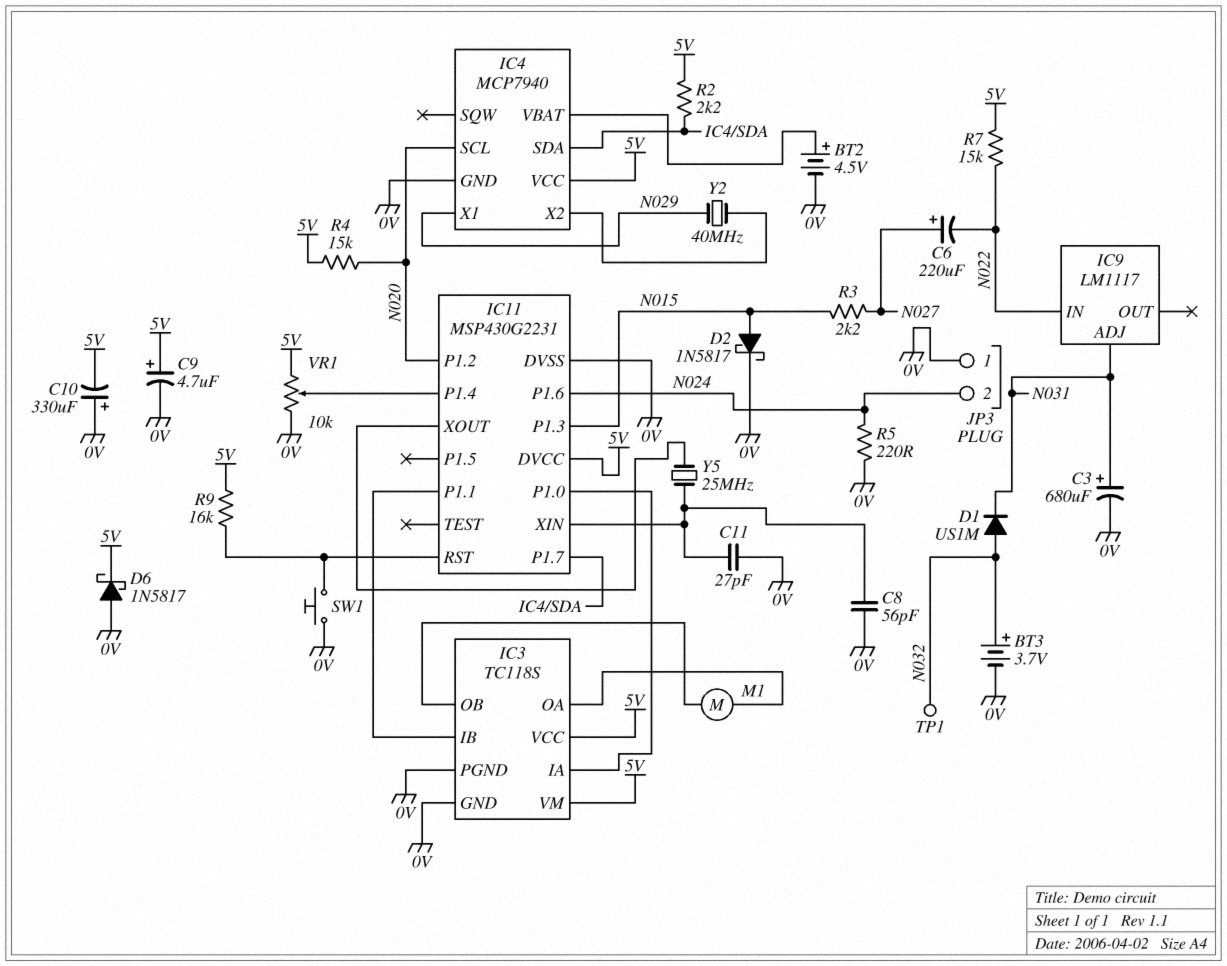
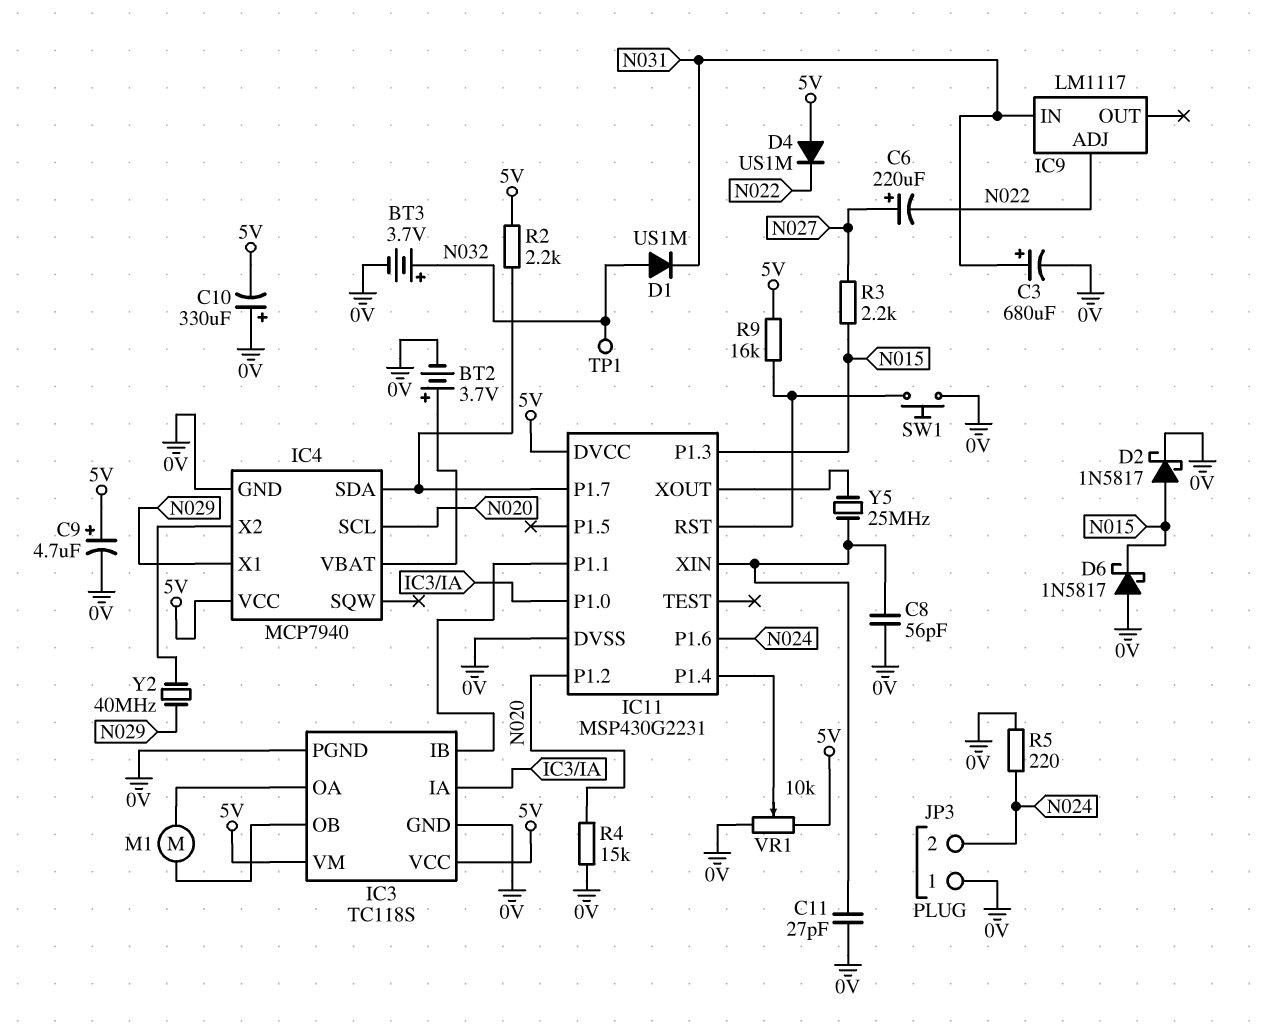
BT2: 4.5V (plus IC4/VBAT, minus 0V) -> 3.7V (plus IC4/VBAT, minus 0V)
D4: none -> diode US1M (A 5V, K N022)
D6: schottky 1N5817 (A 0V, K 5V) -> schottky 1N5817 (A 0V, K N015)
IC9 pin ADJ: N031 -> N022
IC9 pin IN: N022 -> N031
R4: 15k (5V, N020) -> 15k (0V, N020)
R7: 15k (5V, N022) -> none

